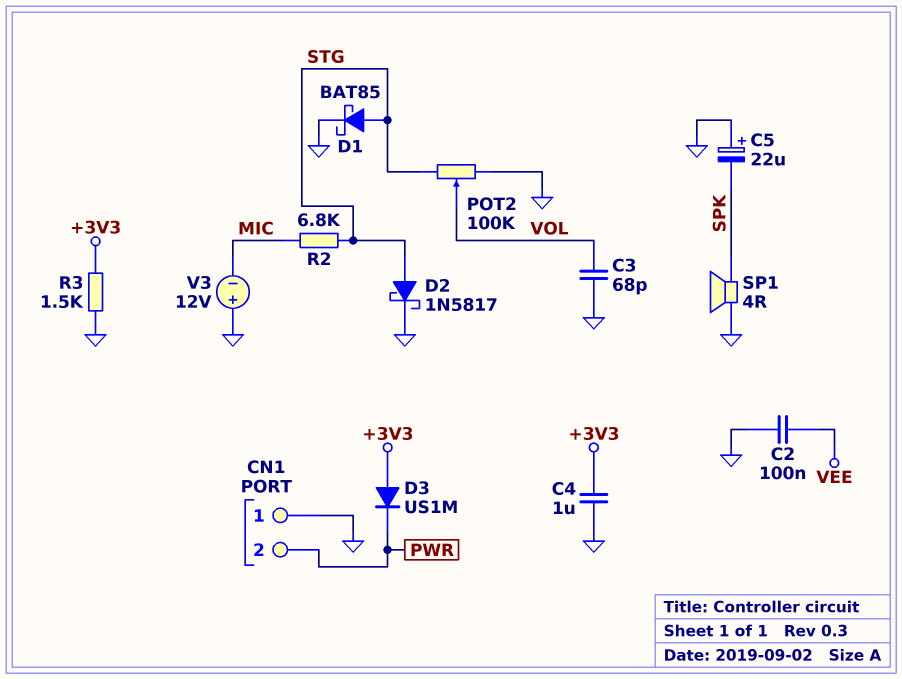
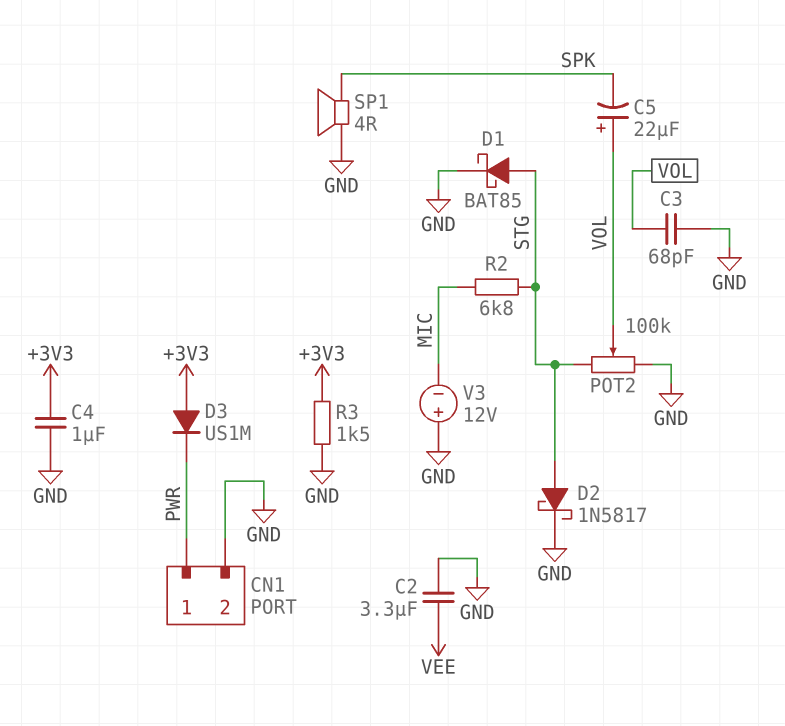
C2: 100nF (GND, VEE) -> 3.3uF (GND, VEE)
C5: 22uF (plus GND, minus SPK) -> 22uF (plus VOL, minus SPK)
CN1 pin 1: GND -> PWR
CN1 pin 2: PWR -> GND

